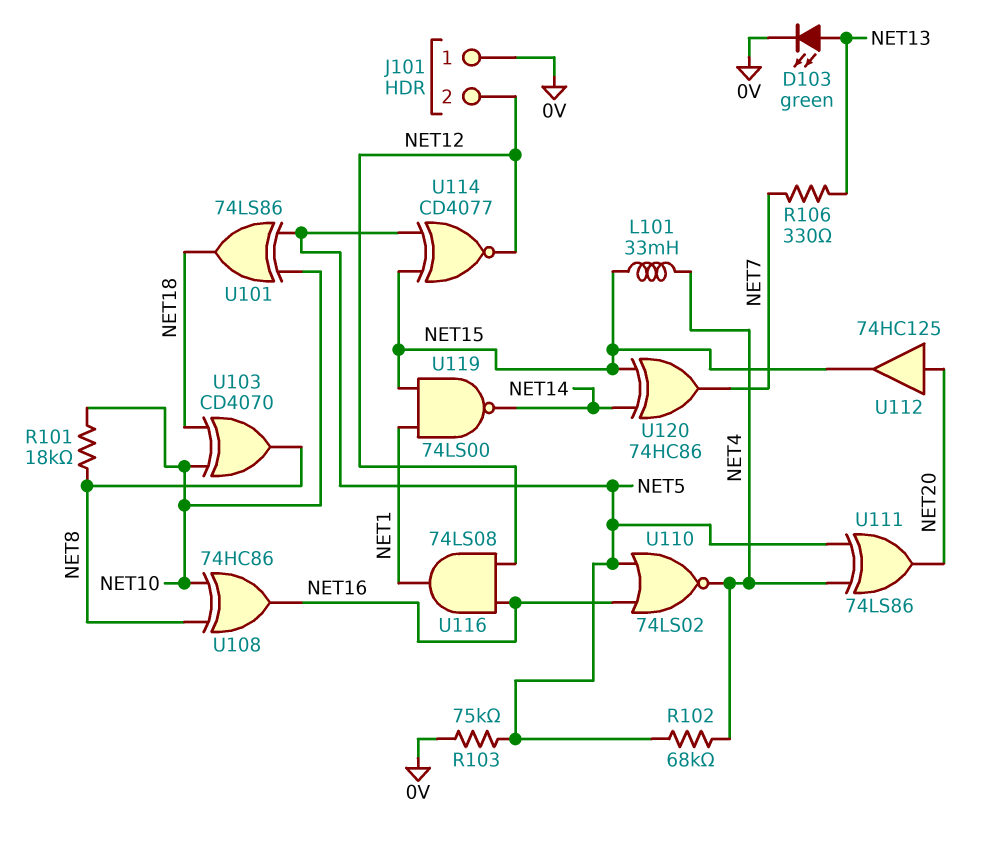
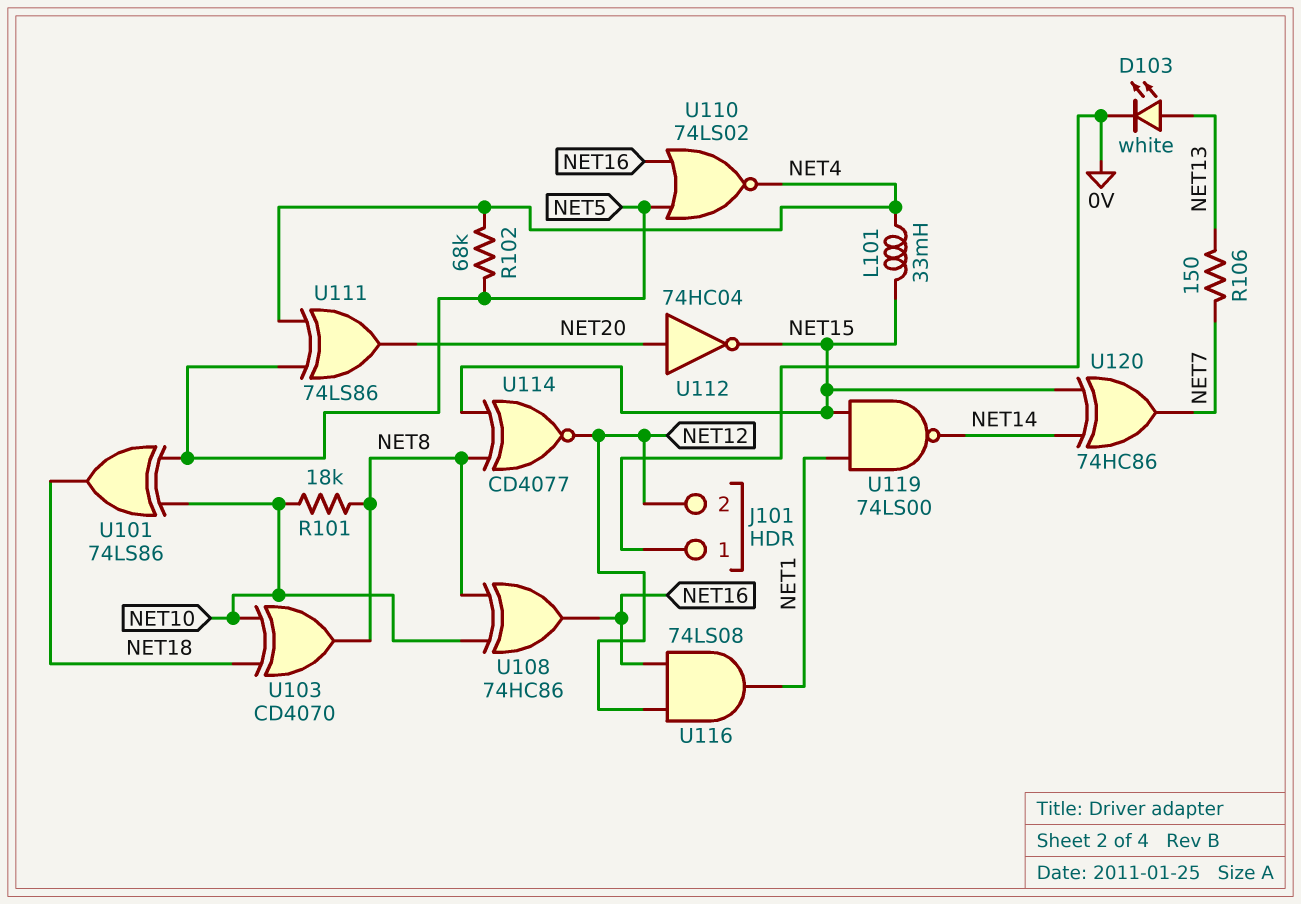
D103: LED green (A NET13, K 0V) -> LED white (A NET13, K 0V)
R103: 75k (0V, NET5) -> none
R106: 330 (NET7, NET13) -> 150 (NET7, NET13)
U112: buffer 74HC125 (in NET20, out NET15) -> NOT 74HC04 (in NET20, out NET15)
U114: XNOR CD4077 (in NET5, in NET15, out NET12) -> XNOR CD4077 (in NET8, in NET15, out NET12)

